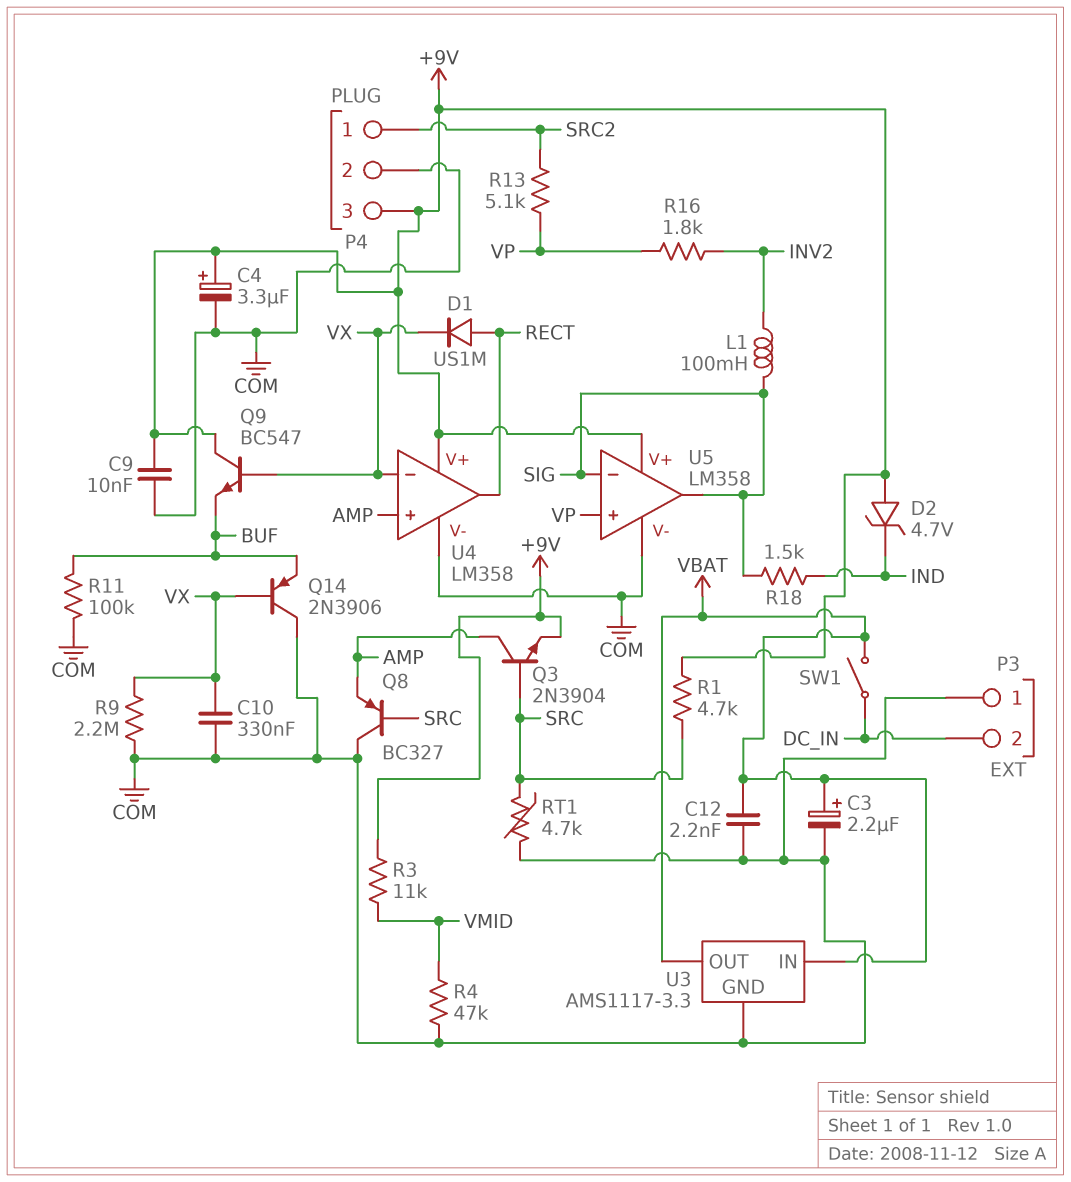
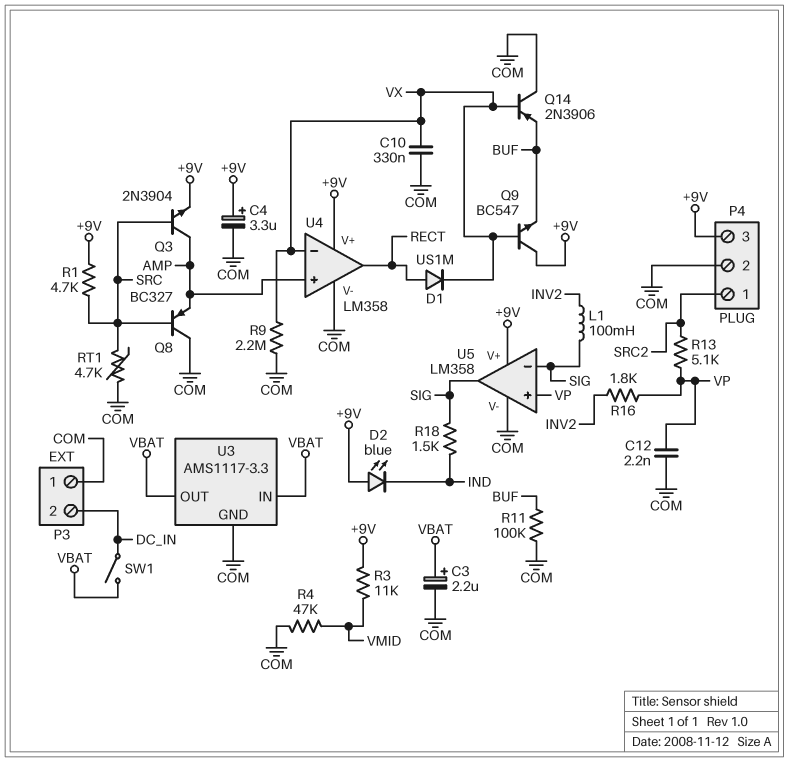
C9: 10nF (+9V, COM) -> none
C12: 2.2nF (COM, VBAT) -> 2.2nF (COM, VP)
D2: zener 4.7V (A +9V, K IND) -> LED blue (A +9V, K IND)

